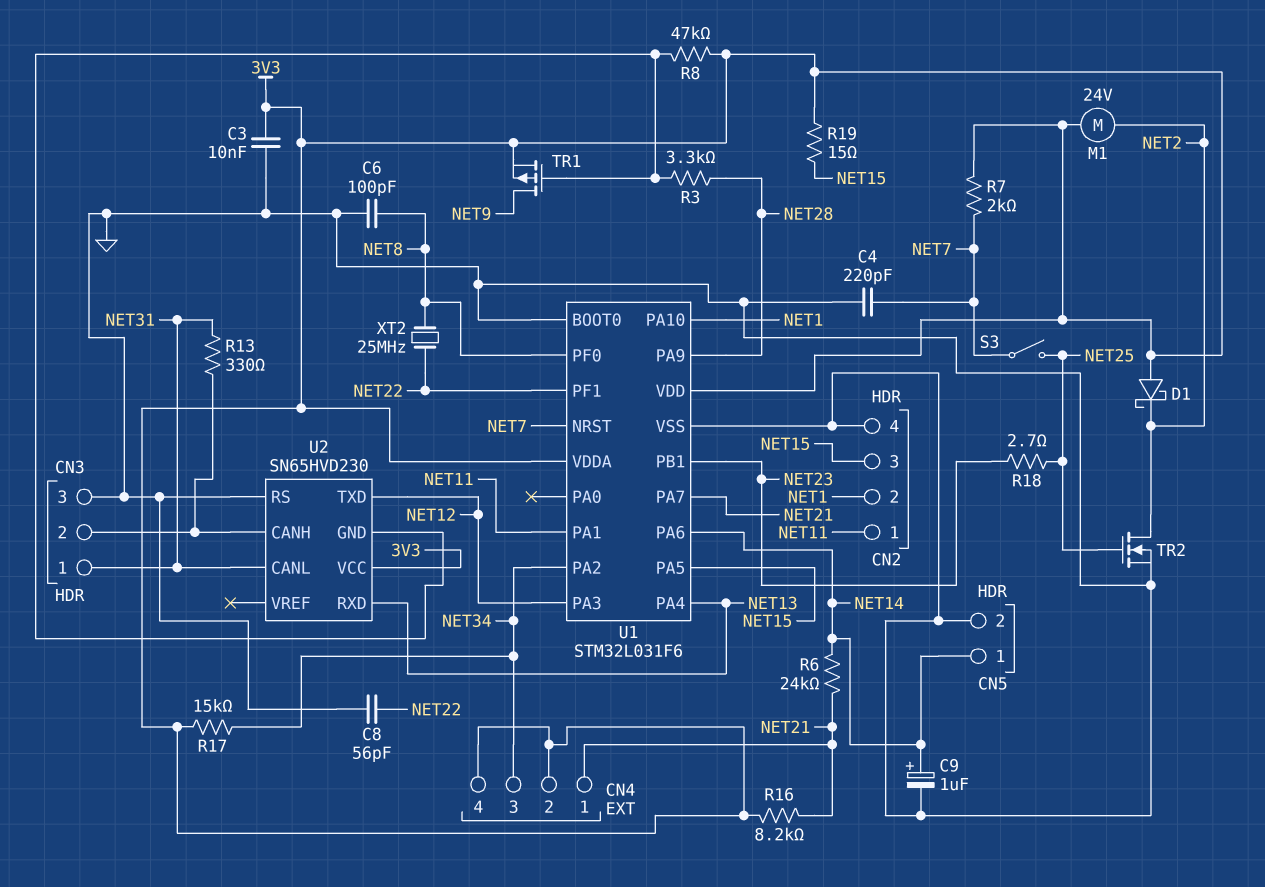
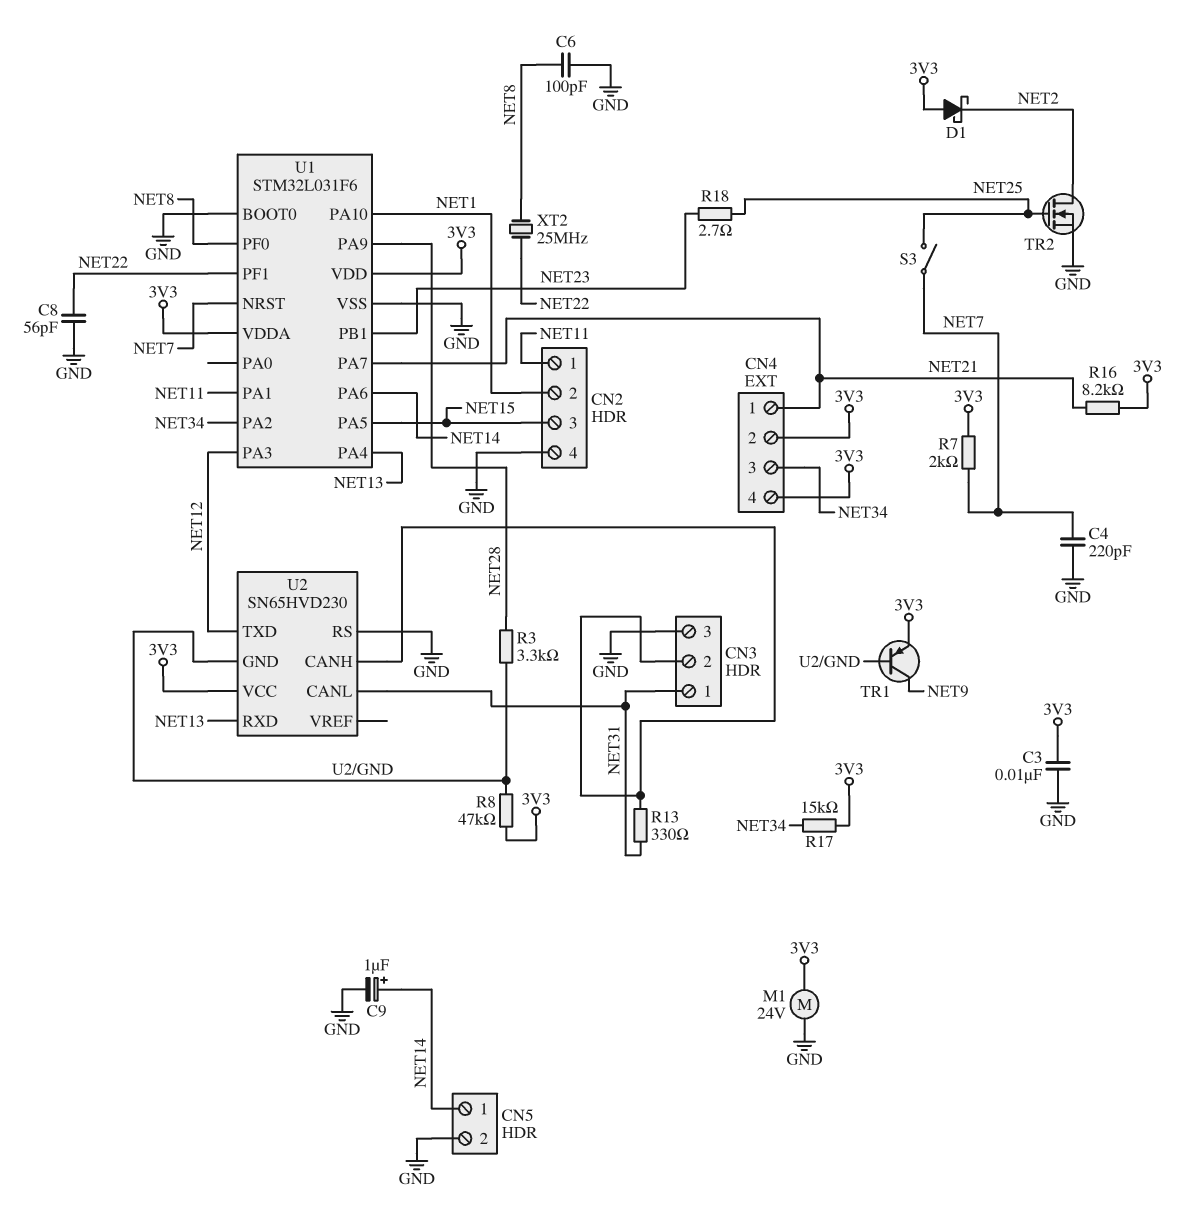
M1: motor 24V (3V3, NET2) -> motor 24V (3V3, GND)
R6: 24k (NET14, NET21) -> none
R19: 15 (3V3, NET15) -> none
TR1: PMOS (G U2/GND, D NET9, S 3V3) -> PNP (B U2/GND, C NET9, E 3V3)

